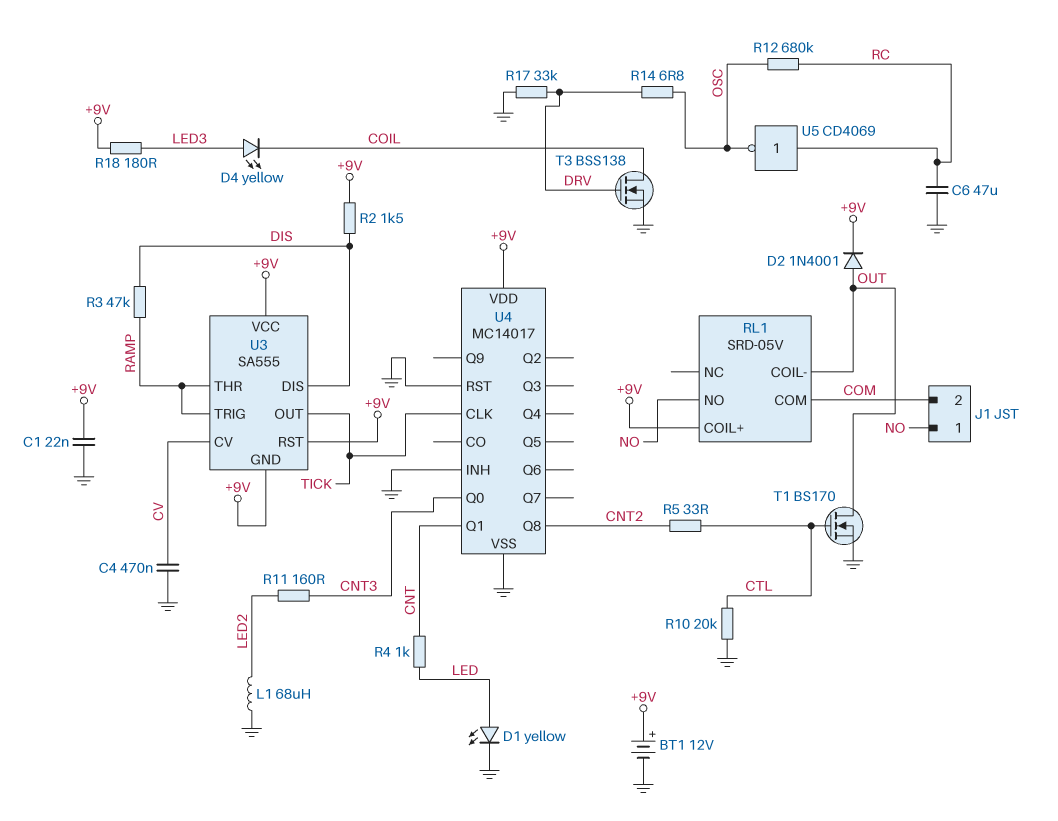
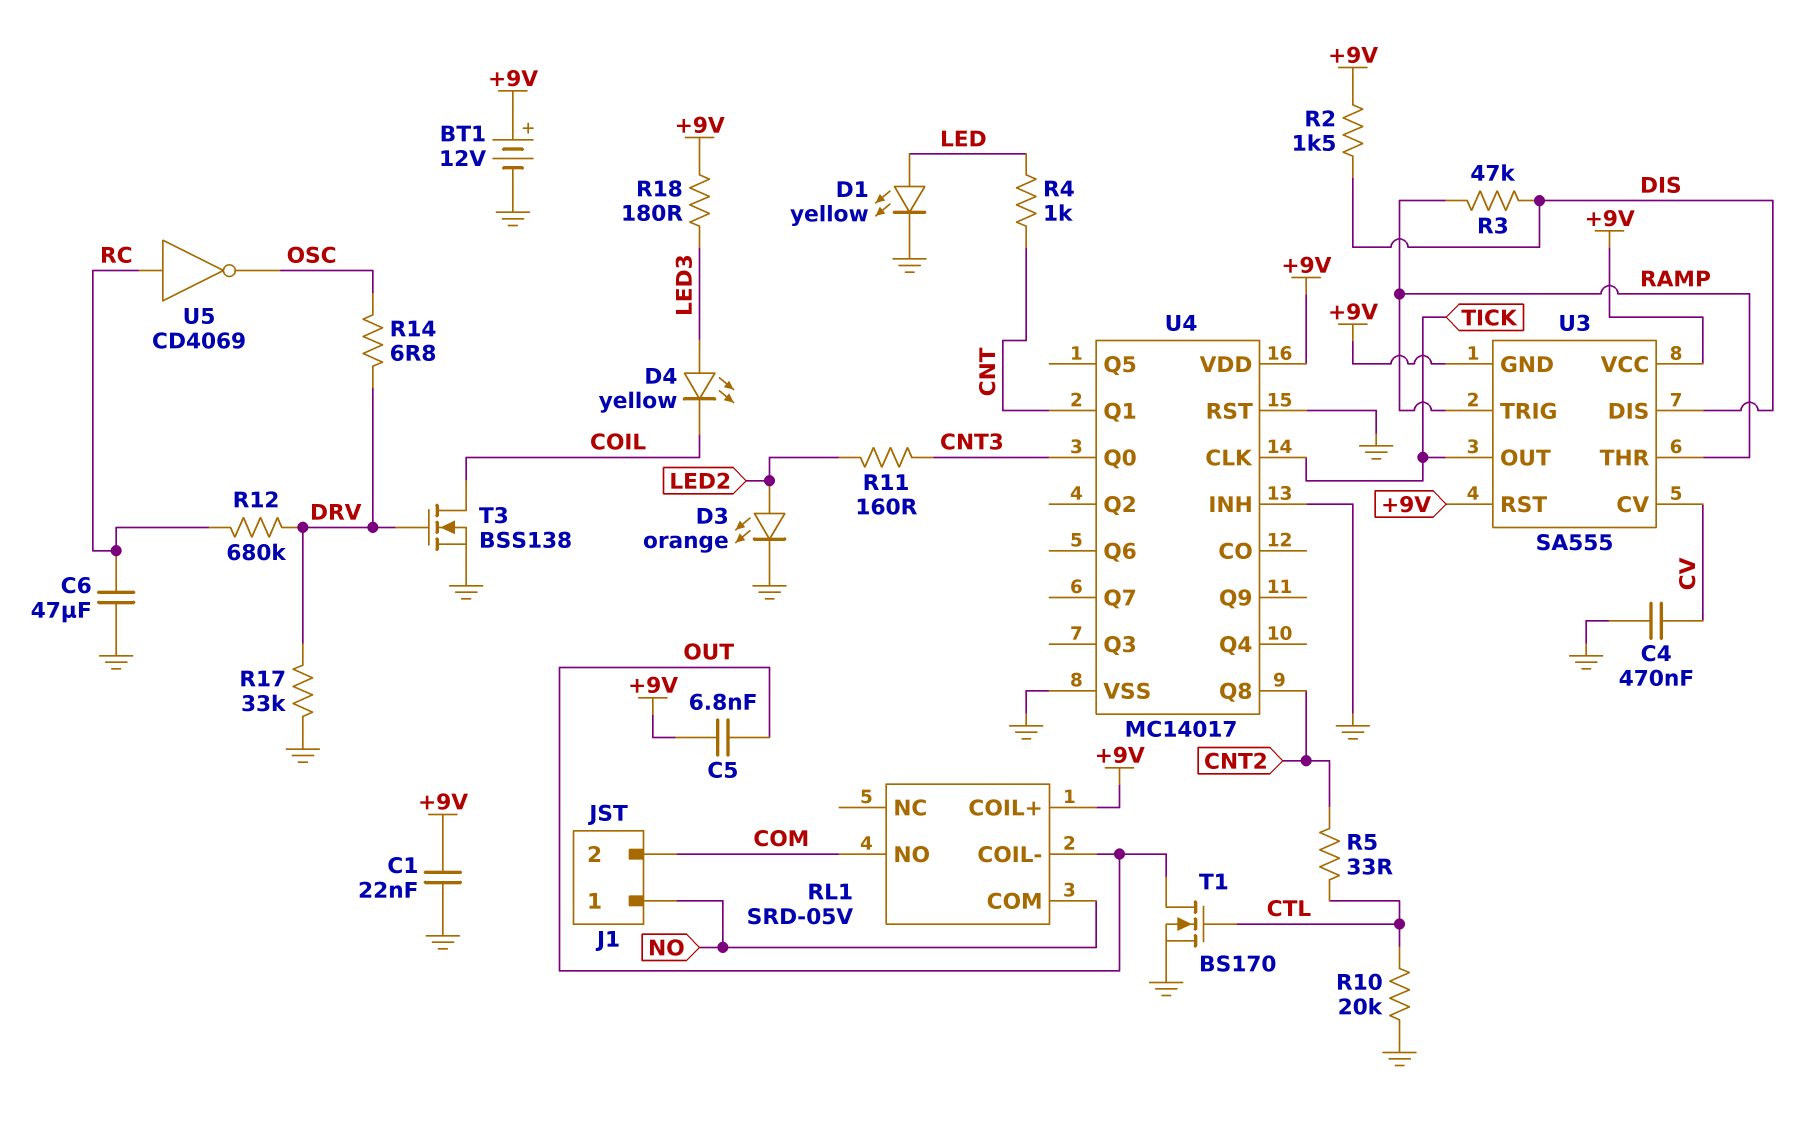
C5: none -> 6.8nF (+9V, OUT)
D2: diode 1N4001 (A OUT, K +9V) -> none
D3: none -> LED orange (A LED2, K GND)
L1: 68uH (GND, LED2) -> none
R12: 680k (OSC, RC) -> 680k (DRV, RC)
RL1 pin COM: COM -> NO
RL1 pin NO: NO -> COM

